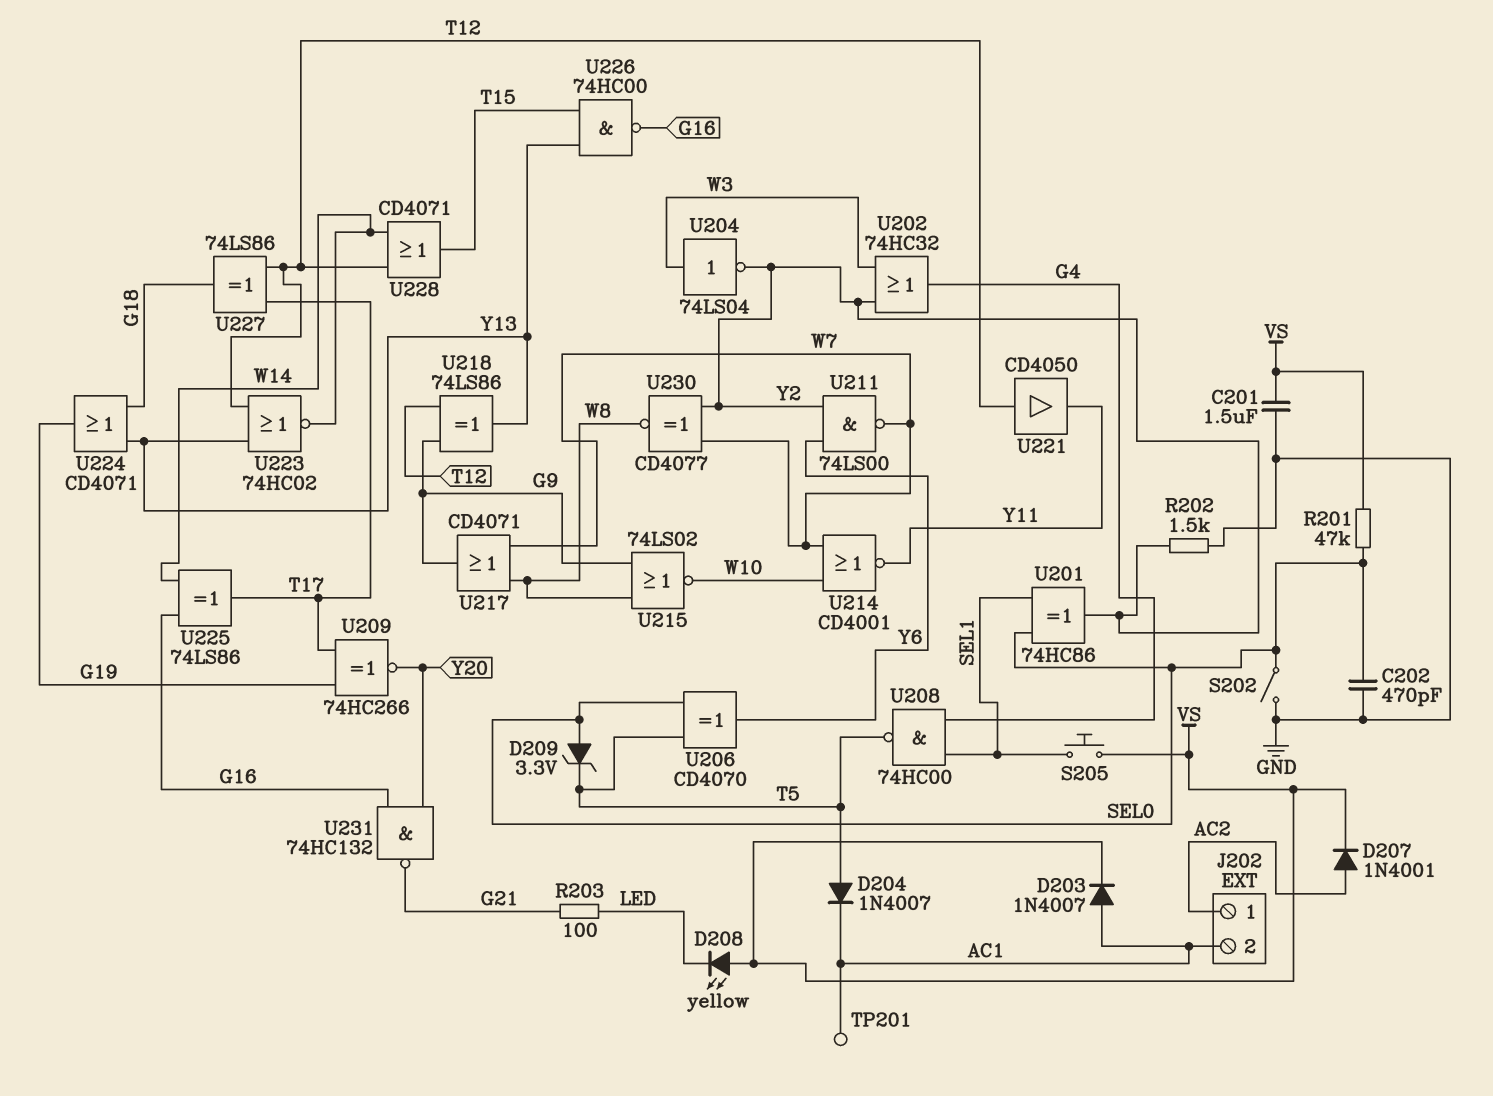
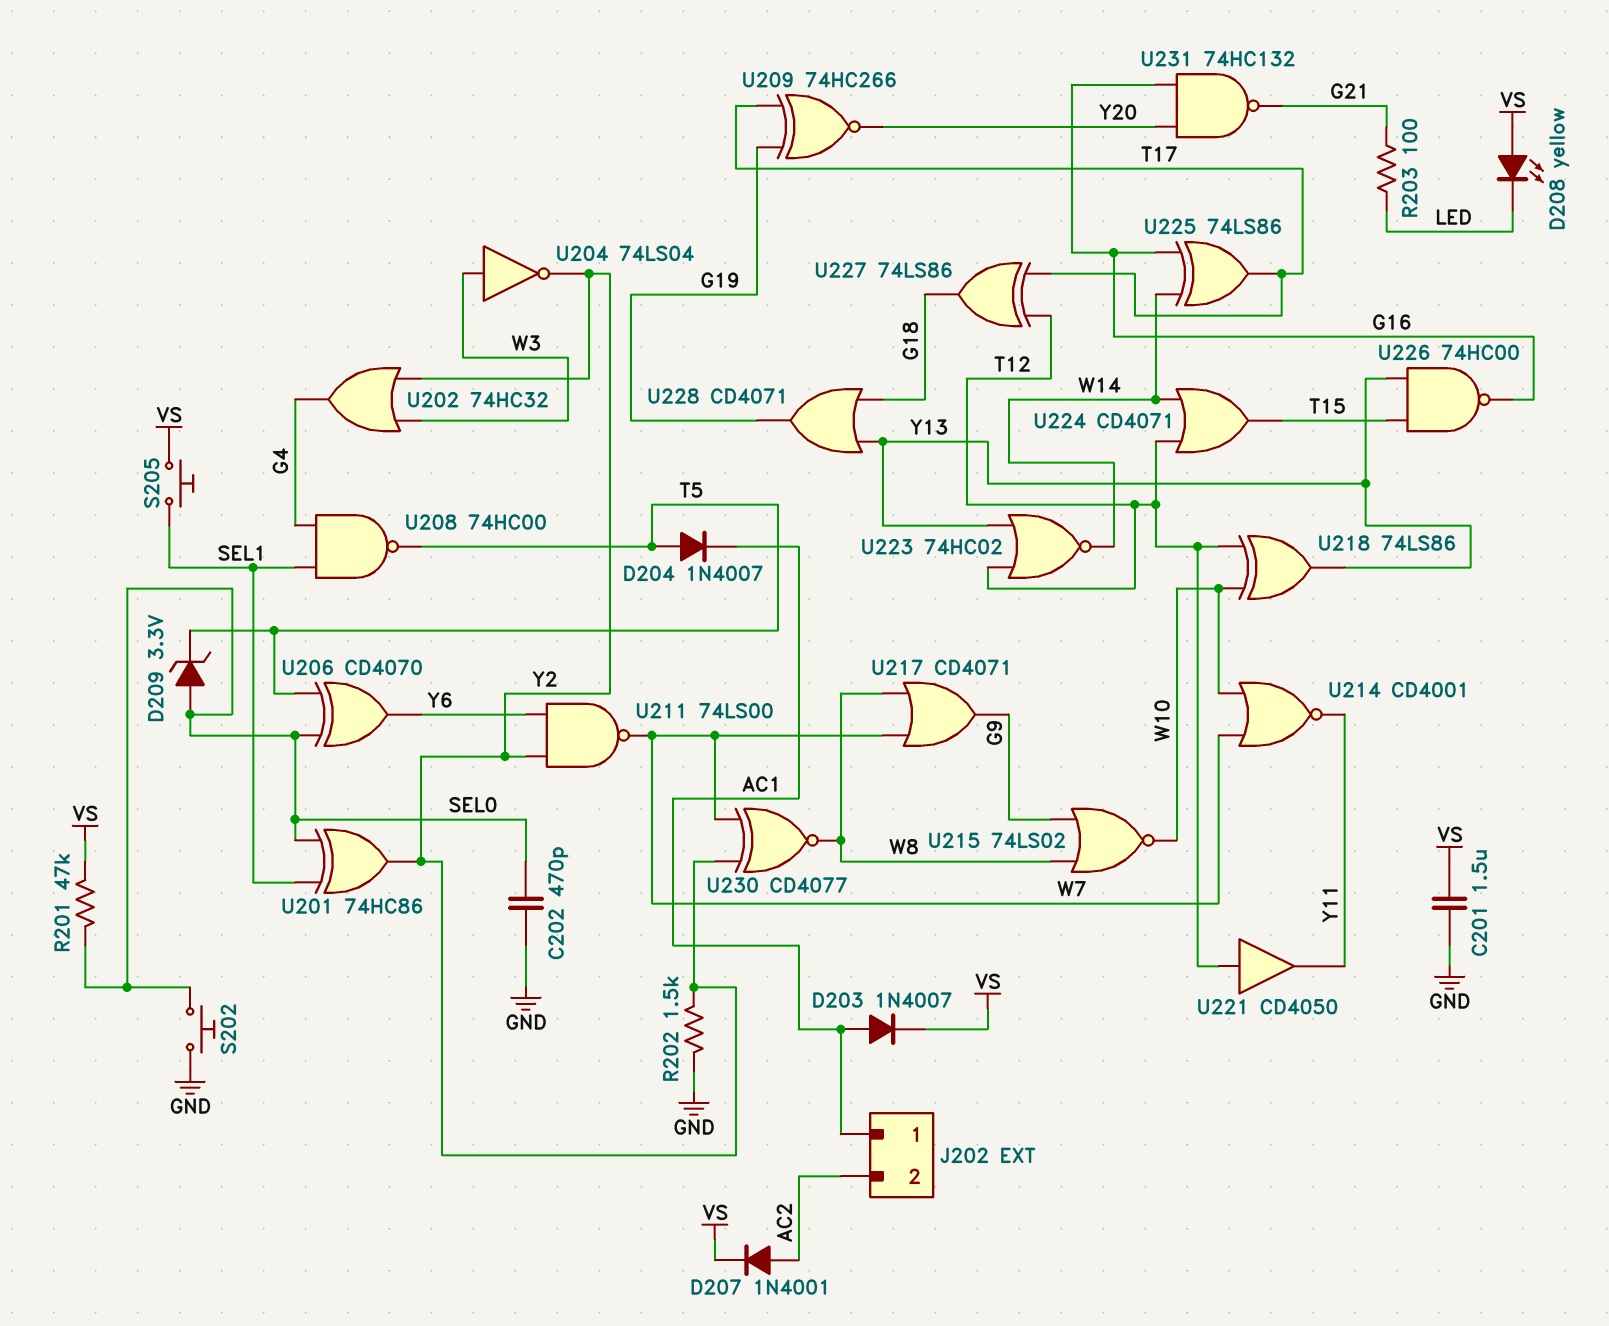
J202 pin 1: AC2 -> AC1
J202 pin 2: AC1 -> AC2
S202: switch (GND, SEL0) -> button (GND, SEL0)
TP201: test point (AC1) -> none
U218: XOR 74LS86 (in G9, in T12, out Y13) -> XOR 74LS86 (in T12, in W10, out Y13)
U224: OR CD4071 (in G18, in Y13, out G19) -> OR CD4071 (in T12, in W14, out T15)
U228: OR CD4071 (in T12, in W14, out T15) -> OR CD4071 (in G18, in Y13, out G19)

